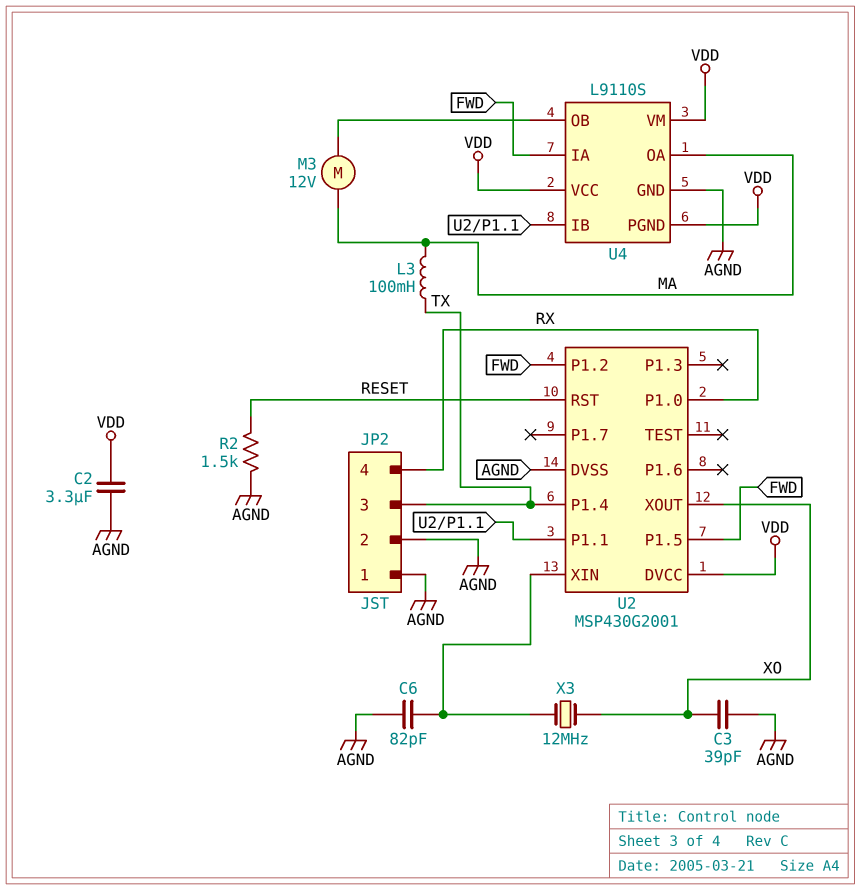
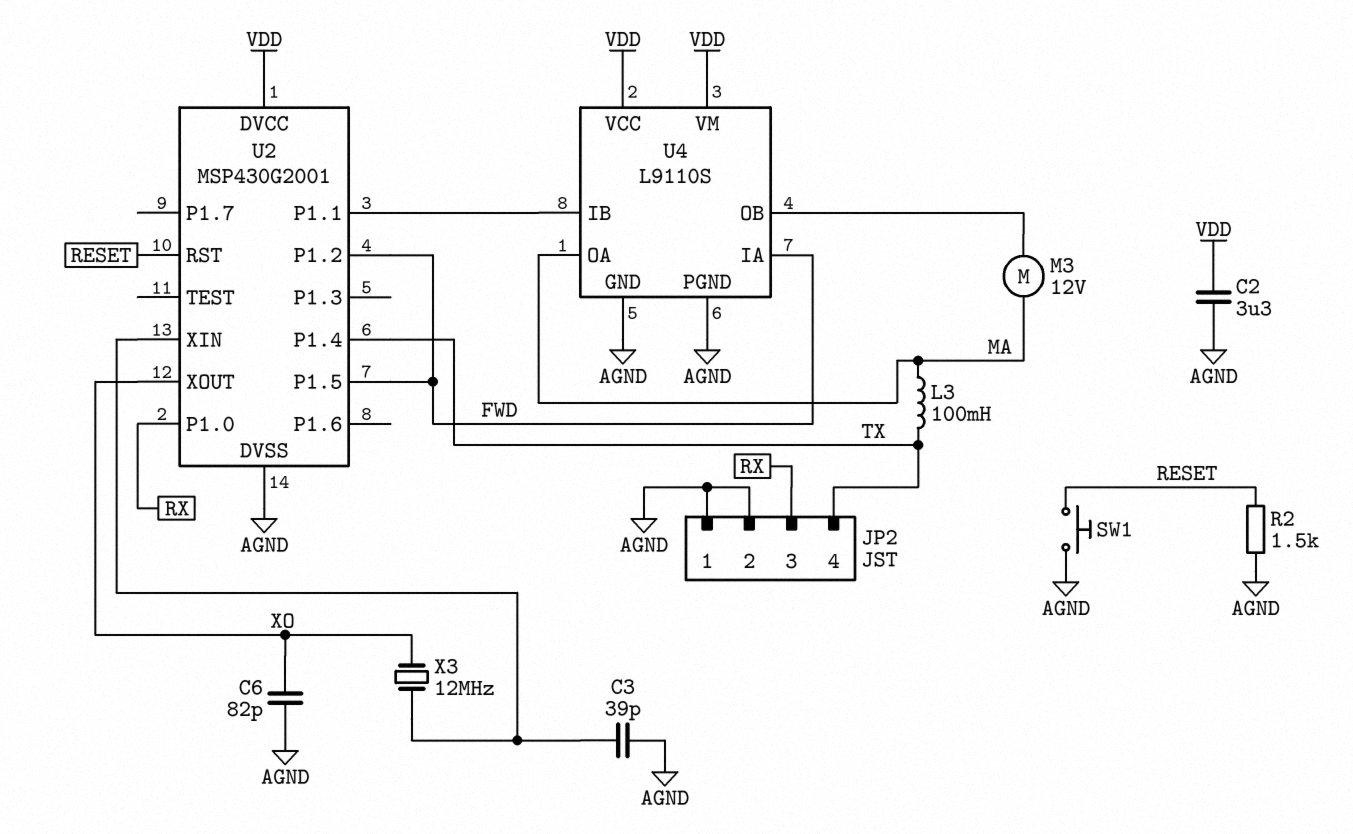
C3: 39pF (AGND, XO) -> 39pF (AGND, U2/XIN)
C6: 82pF (AGND, U2/XIN) -> 82pF (AGND, XO)
JP2 pin 3: TX -> RX
JP2 pin 4: RX -> TX
SW1: none -> button (AGND, RESET)
U4 pin PGND: VDD -> AGND

